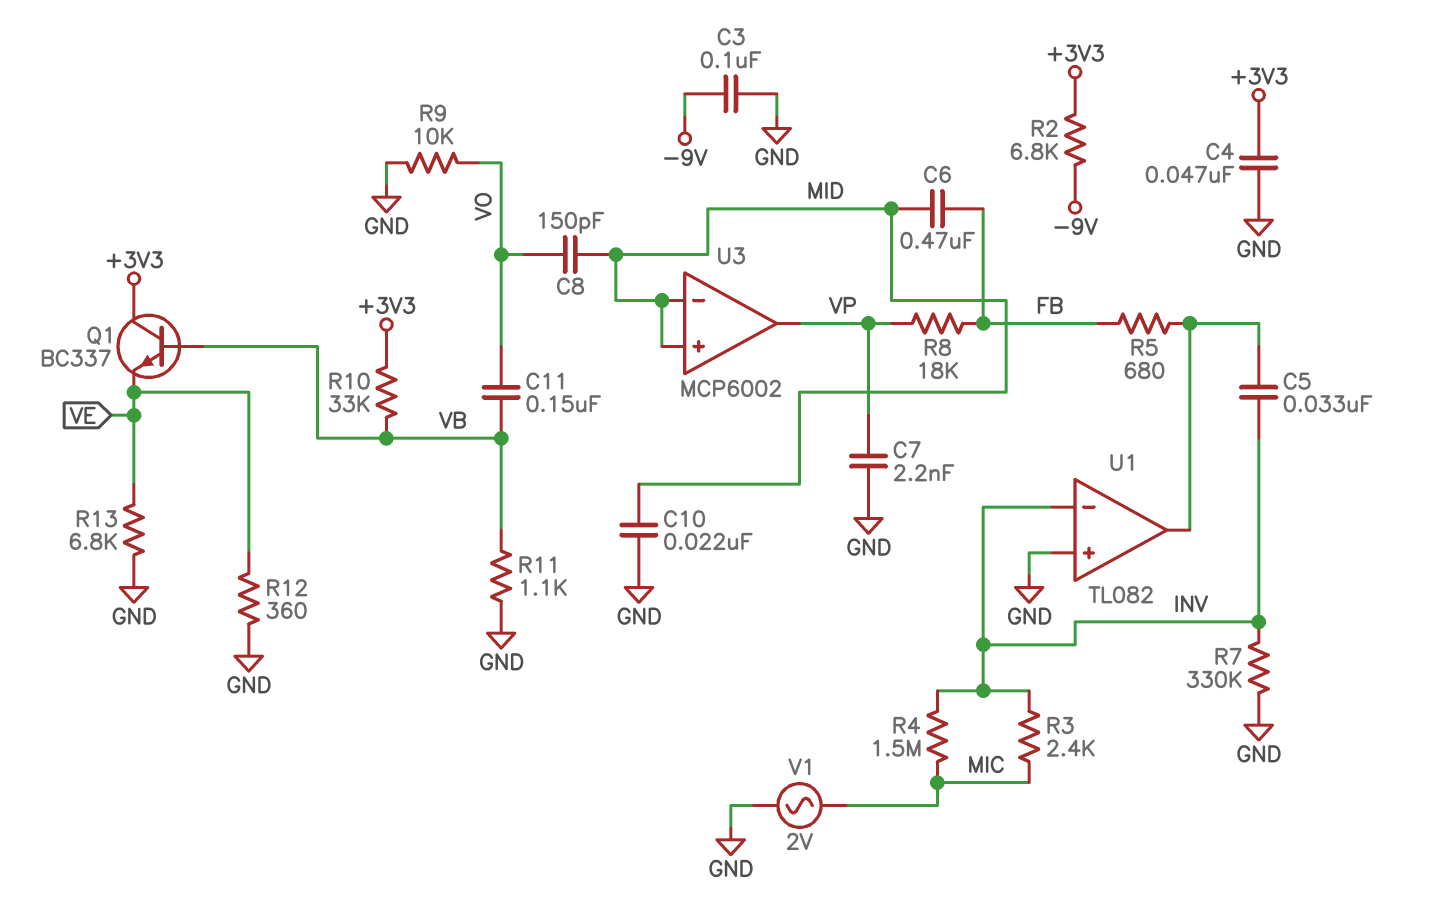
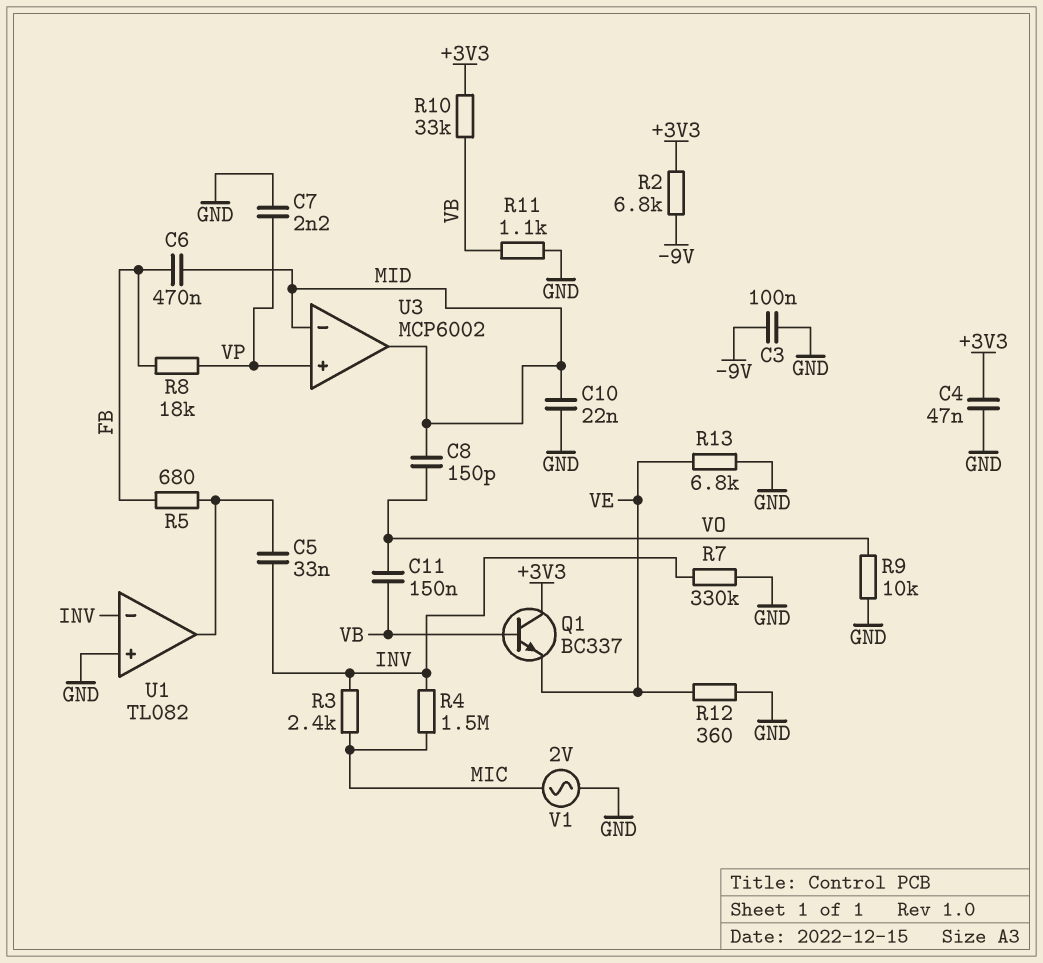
U3 pin in+: MID -> VP
U3 pin out: VP -> MID

